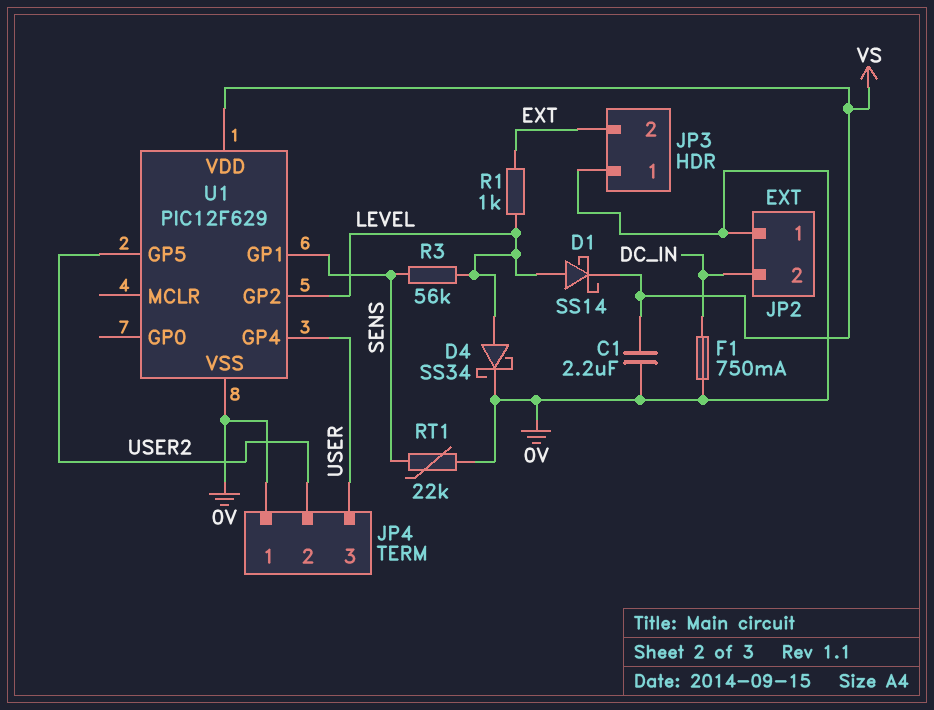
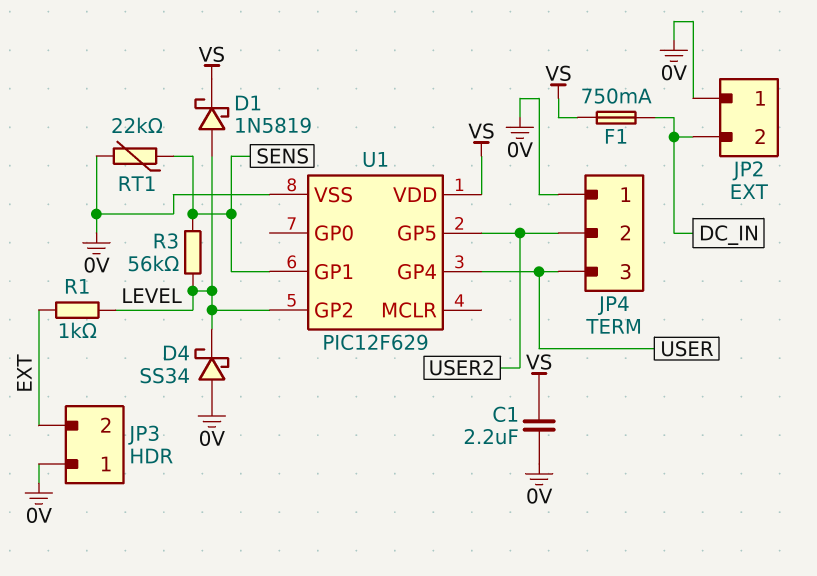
D1: schottky SS14 (A LEVEL, K VS) -> schottky 1N5819 (A LEVEL, K VS)
D4: schottky SS34 (A LEVEL, K 0V) -> schottky SS34 (A 0V, K LEVEL)
F1: 750mA (0V, DC_IN) -> 750mA (DC_IN, VS)

